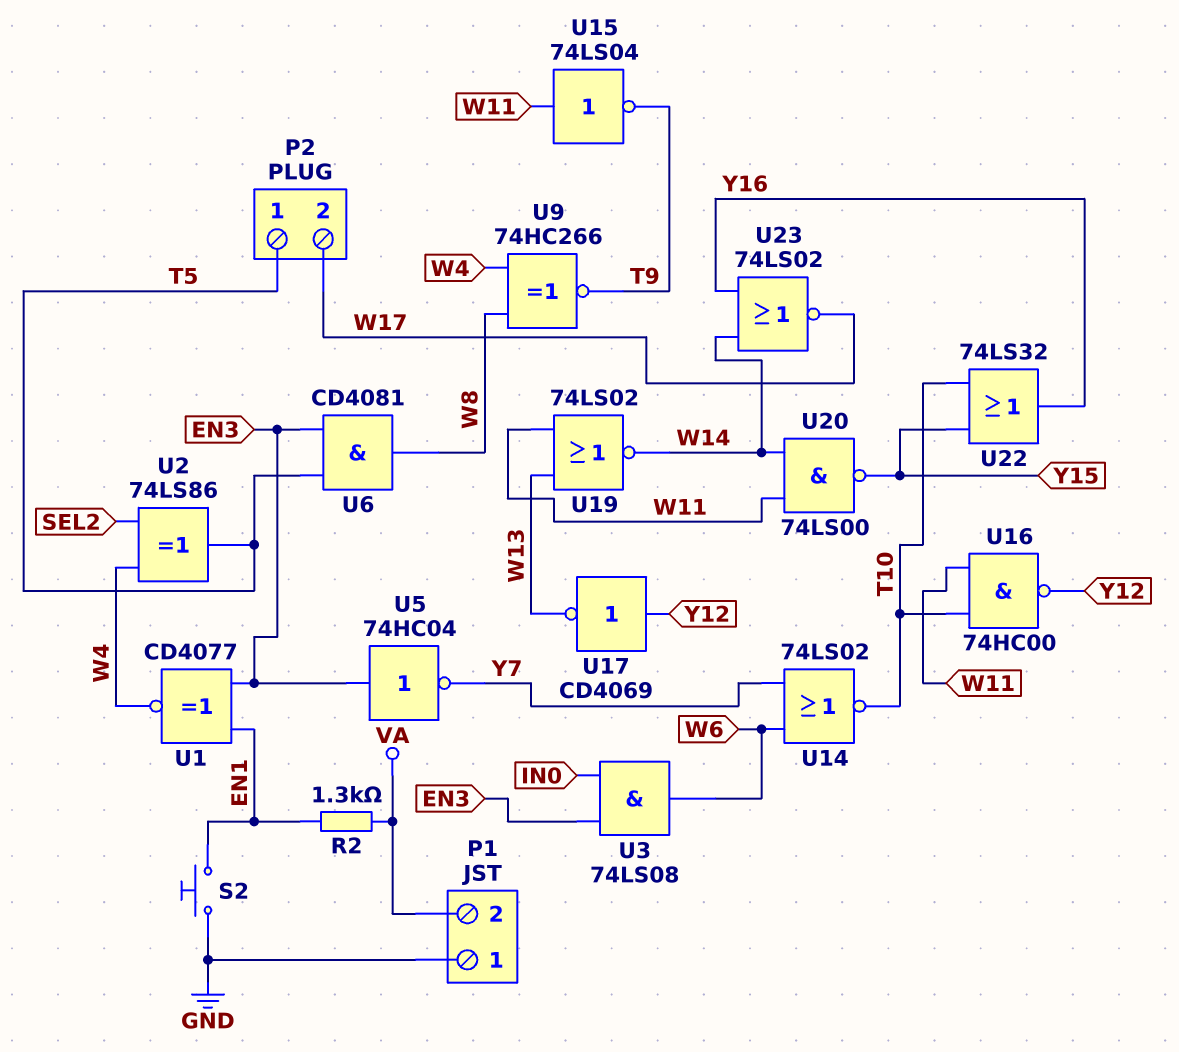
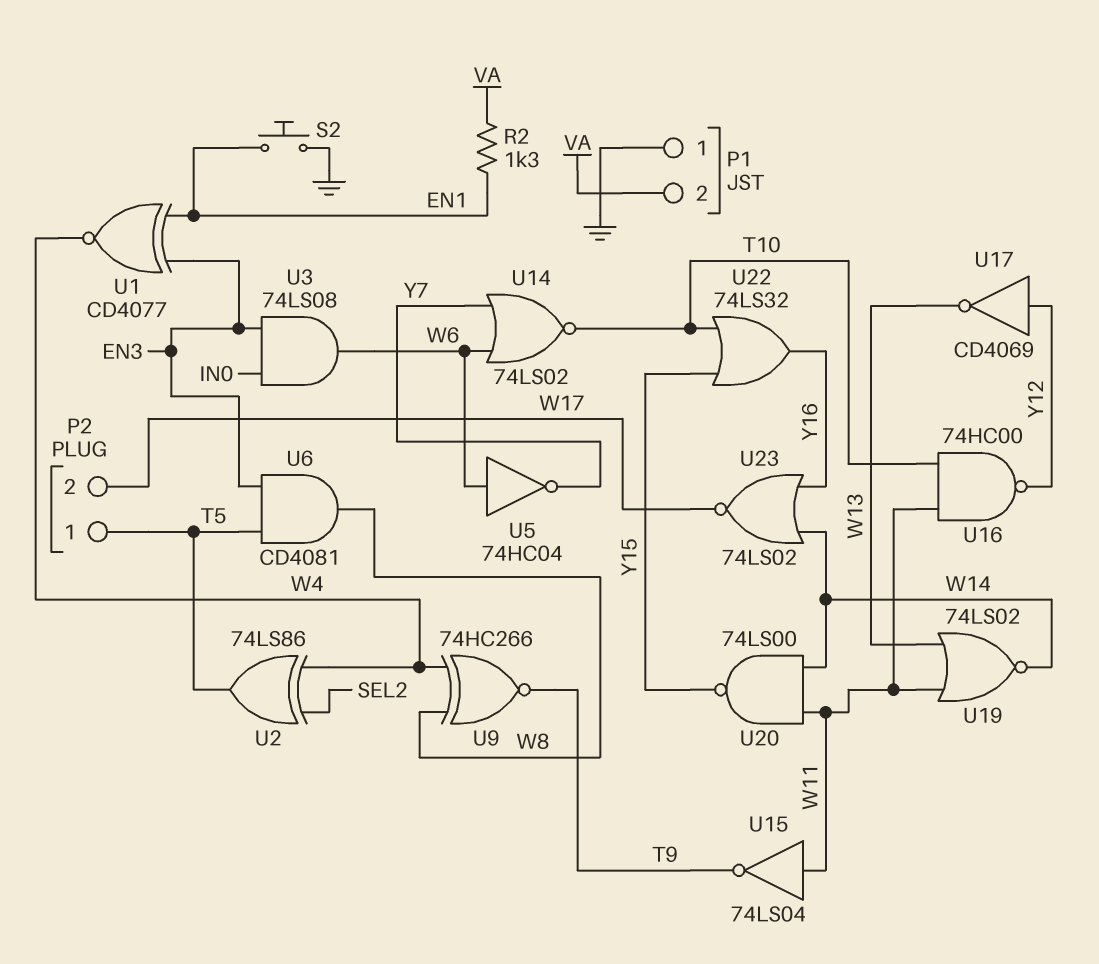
U5: NOT 74HC04 (in EN3, out Y7) -> NOT 74HC04 (in W6, out Y7)

